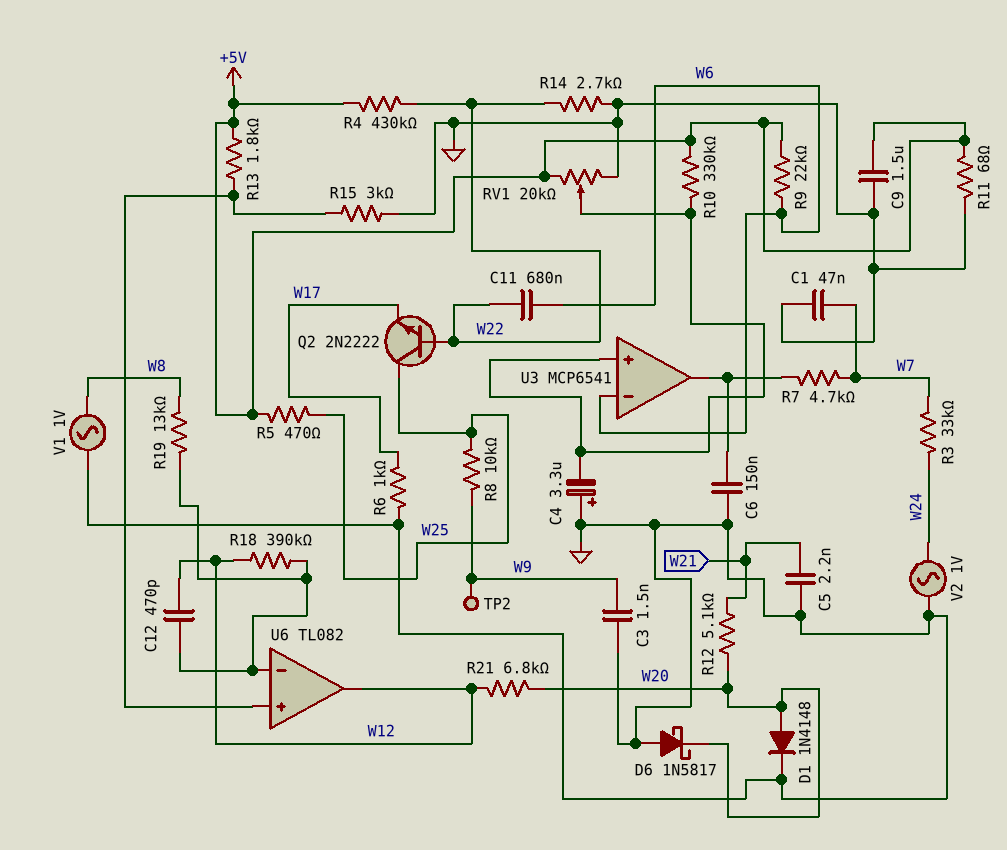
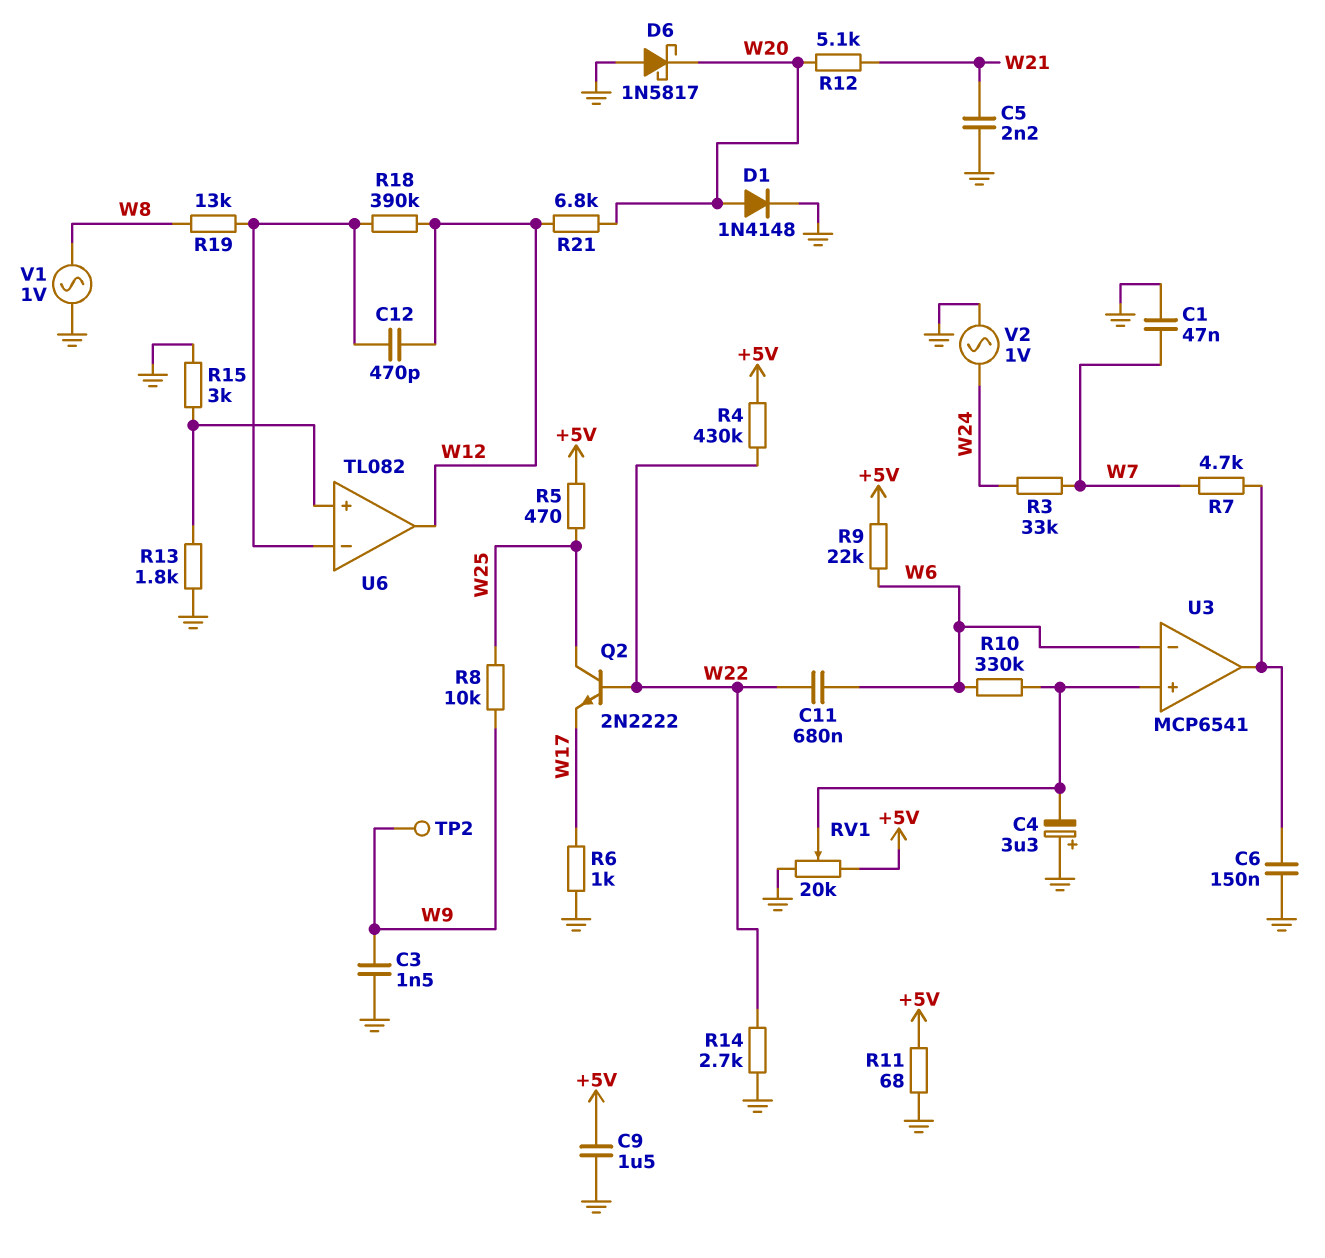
R10: 330k (+5V, U3/in+) -> 330k (U3/in+, W6)
R13: 1.8k (+5V, U6/in+) -> 1.8k (GND, U6/in+)

